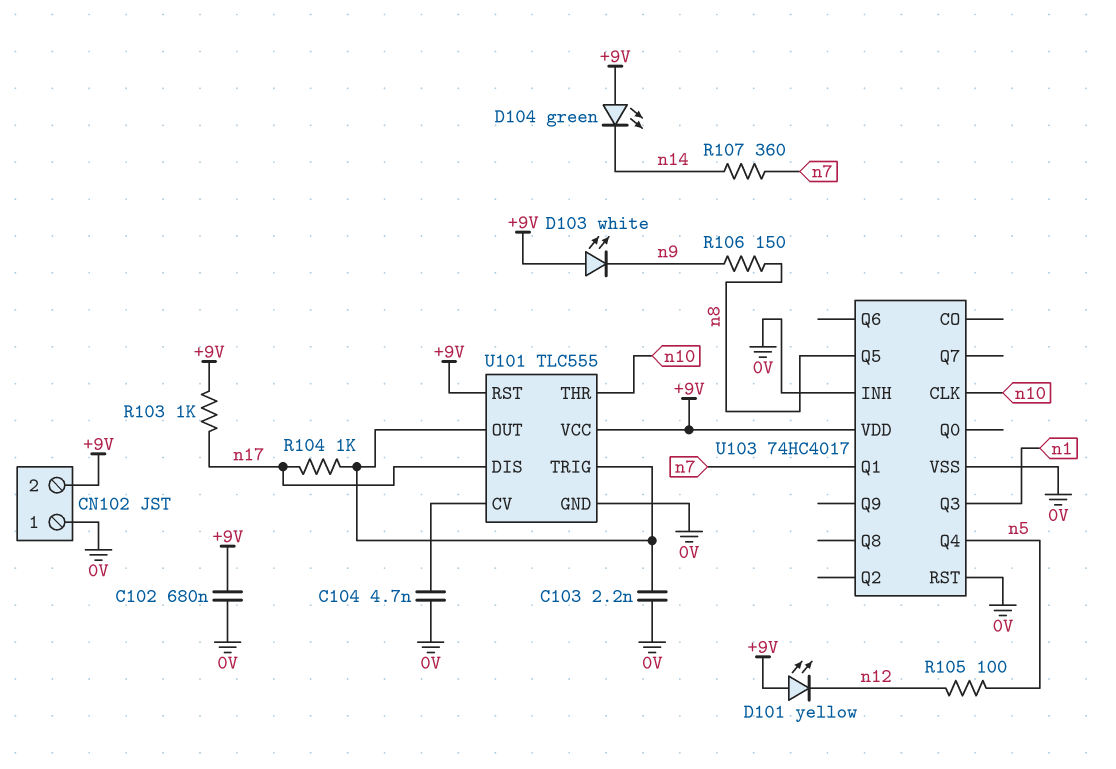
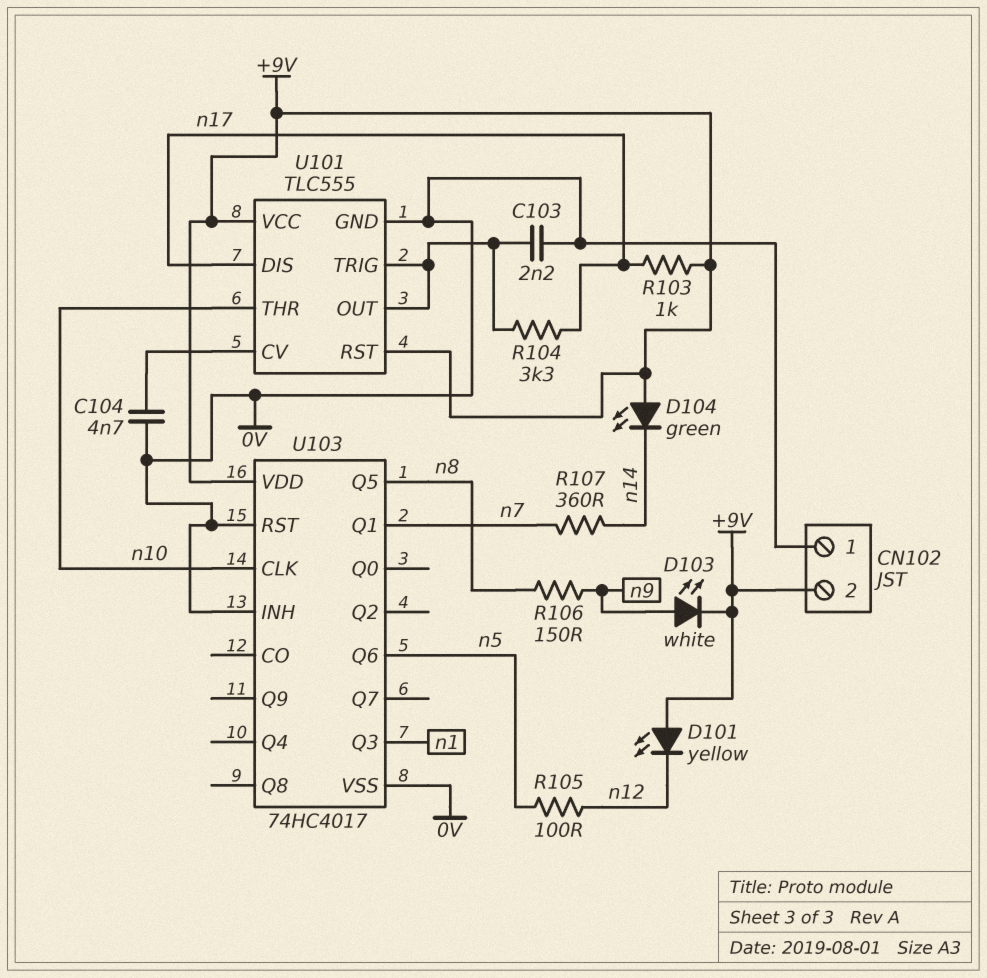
C102: 680nF (+9V, 0V) -> none
D103: LED white (A +9V, K n9) -> LED white (A n9, K +9V)
R104: 1k (U101/OUT, n17) -> 3.3k (U101/OUT, n17)
U103 pin Q4: n5 -> none
U103 pin Q6: none -> n5

